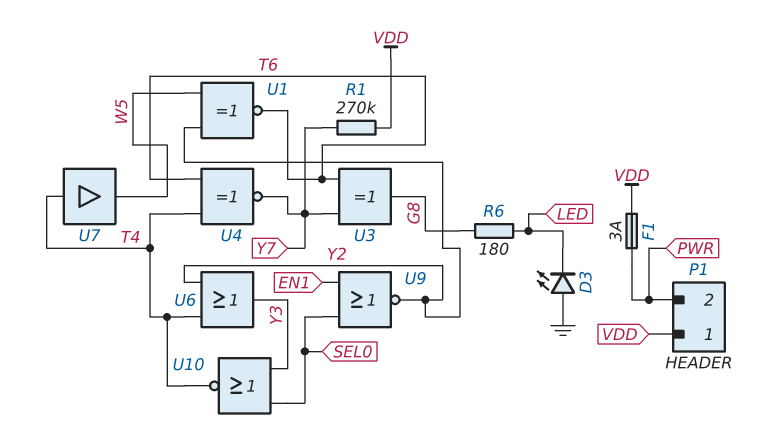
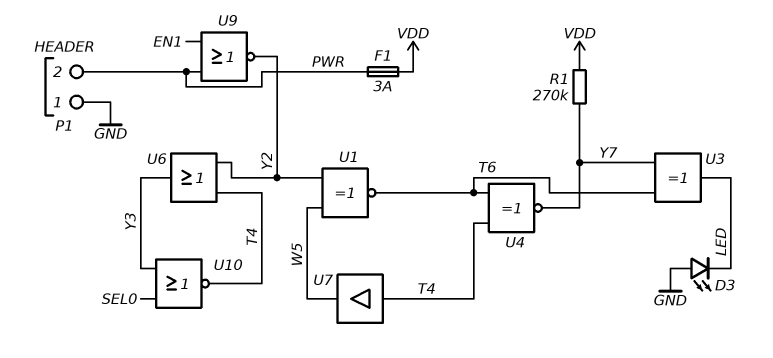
P1 pin 1: VDD -> GND
R6: 180 (G8, LED) -> none
U3: XOR (in T6, in Y7, out G8) -> XOR (in T6, in Y7, out LED)
U9: NOR (in EN1, in SEL0, out Y2) -> NOR (in EN1, in PWR, out Y2)

